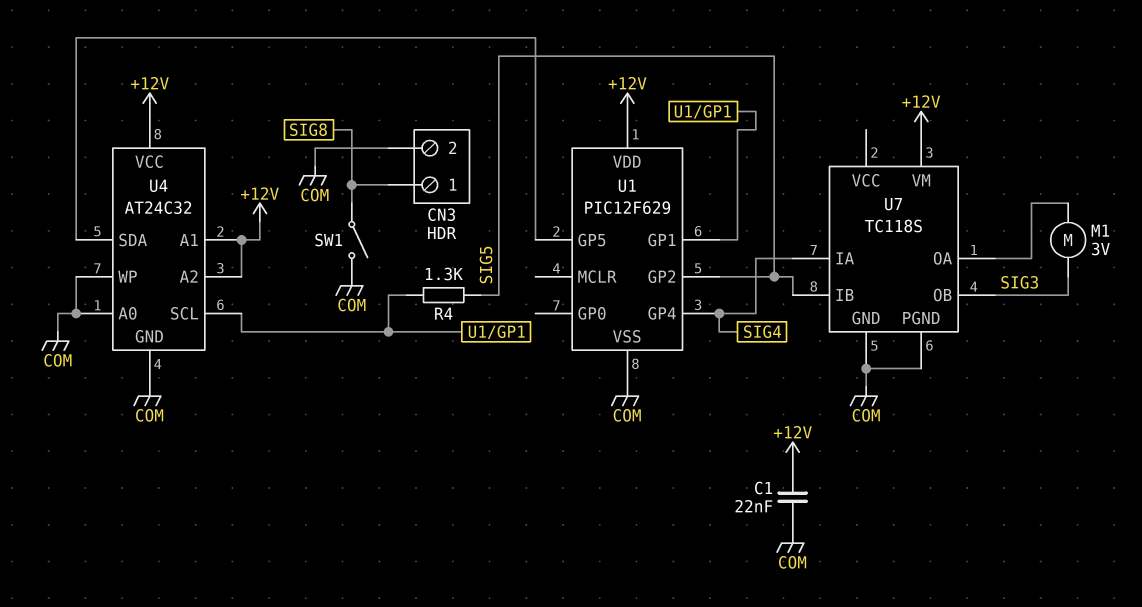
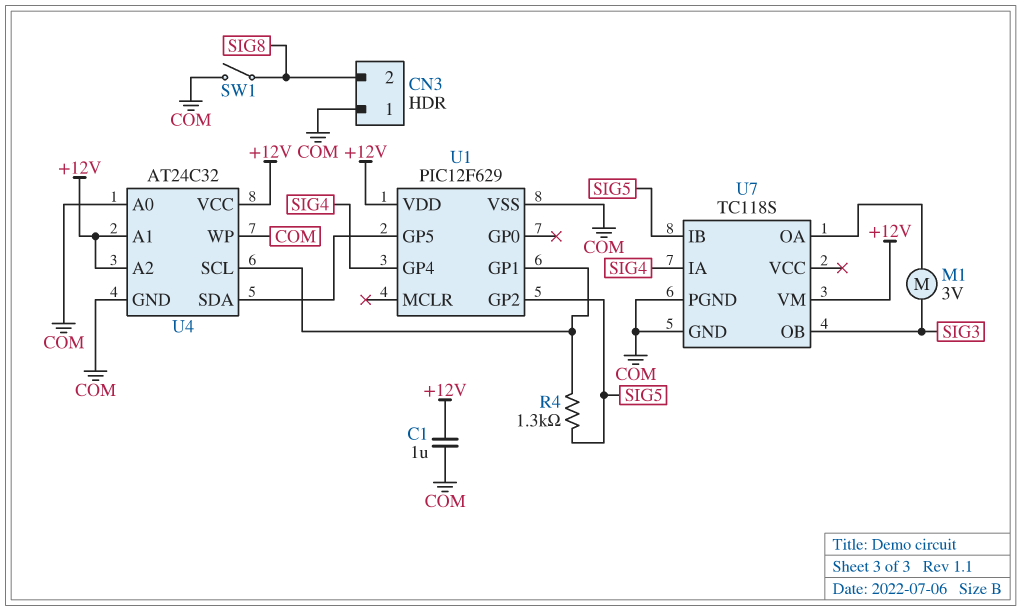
C1: 22nF (+12V, COM) -> 1uF (+12V, COM)
CN3 pin 1: SIG8 -> COM
CN3 pin 2: COM -> SIG8

